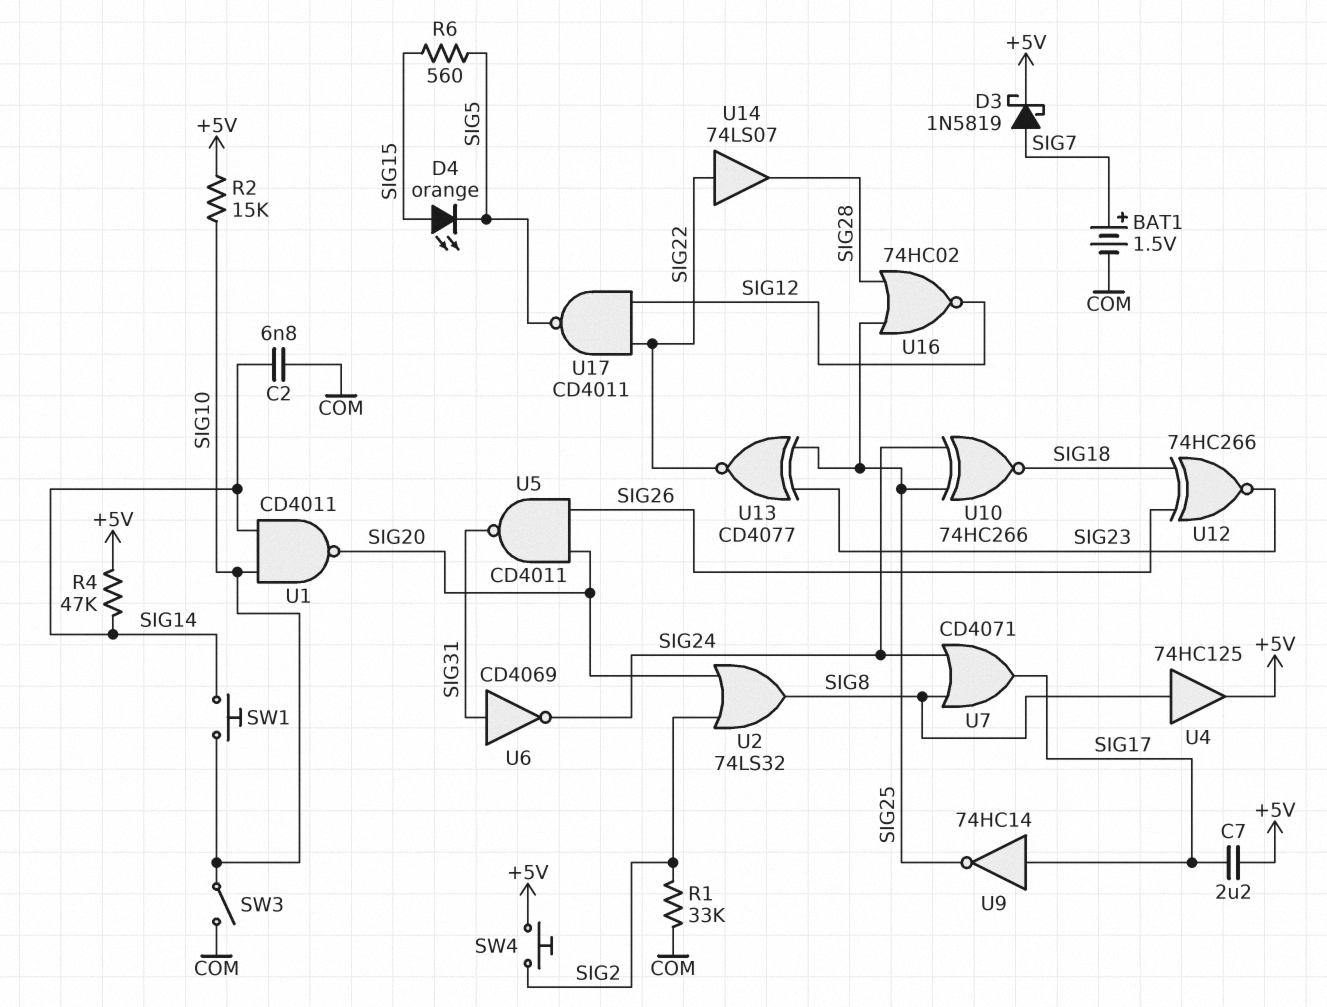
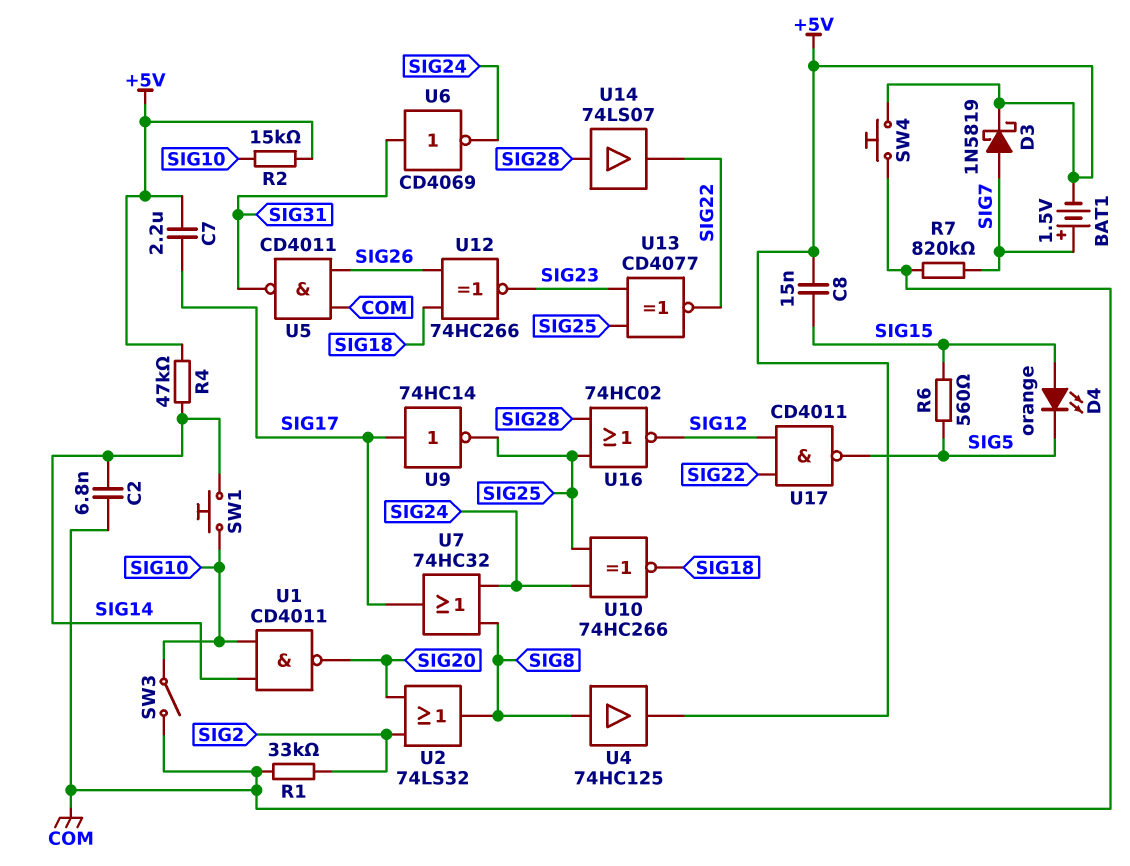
BAT1: 1.5V (plus SIG7, minus COM) -> 1.5V (plus SIG7, minus +5V)
C8: none -> 15nF (+5V, SIG15)
R7: none -> 820k (COM, SIG7)
SW4: button (+5V, SIG2) -> button (+5V, COM)
U5: NAND CD4011 (in SIG20, in SIG26, out SIG31) -> NAND CD4011 (in COM, in SIG26, out SIG31)
U7: OR CD4071 (in SIG8, in SIG24, out SIG17) -> OR 74HC32 (in SIG8, in SIG24, out SIG17)
U14: buffer 74LS07 (in SIG22, out SIG28) -> buffer 74LS07 (in SIG28, out SIG22)

